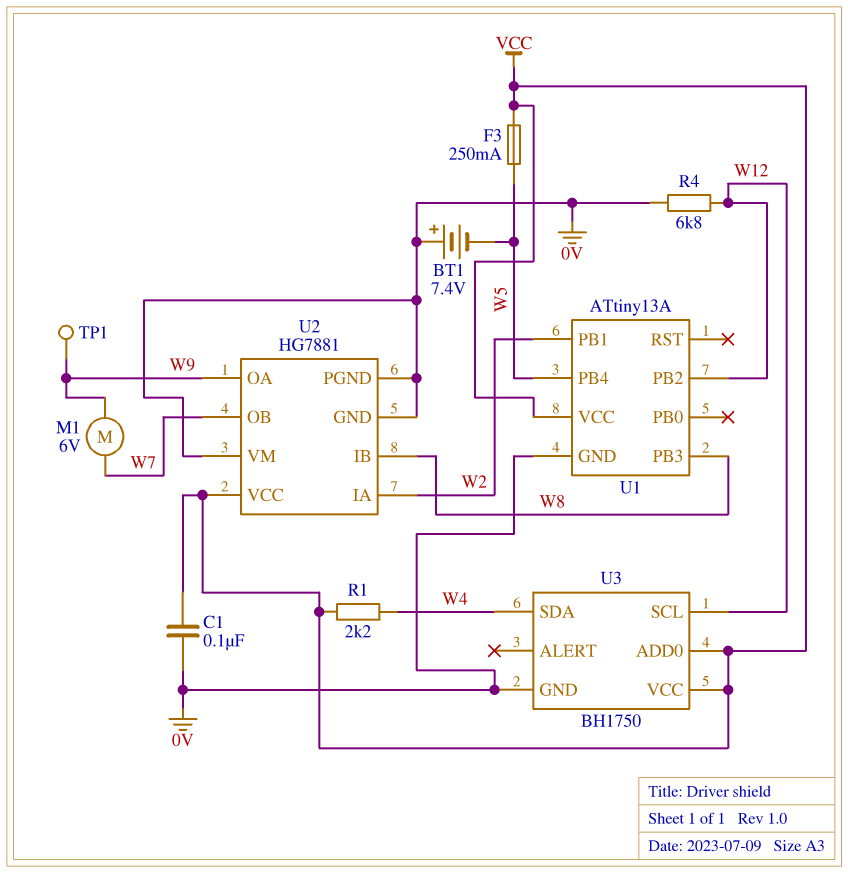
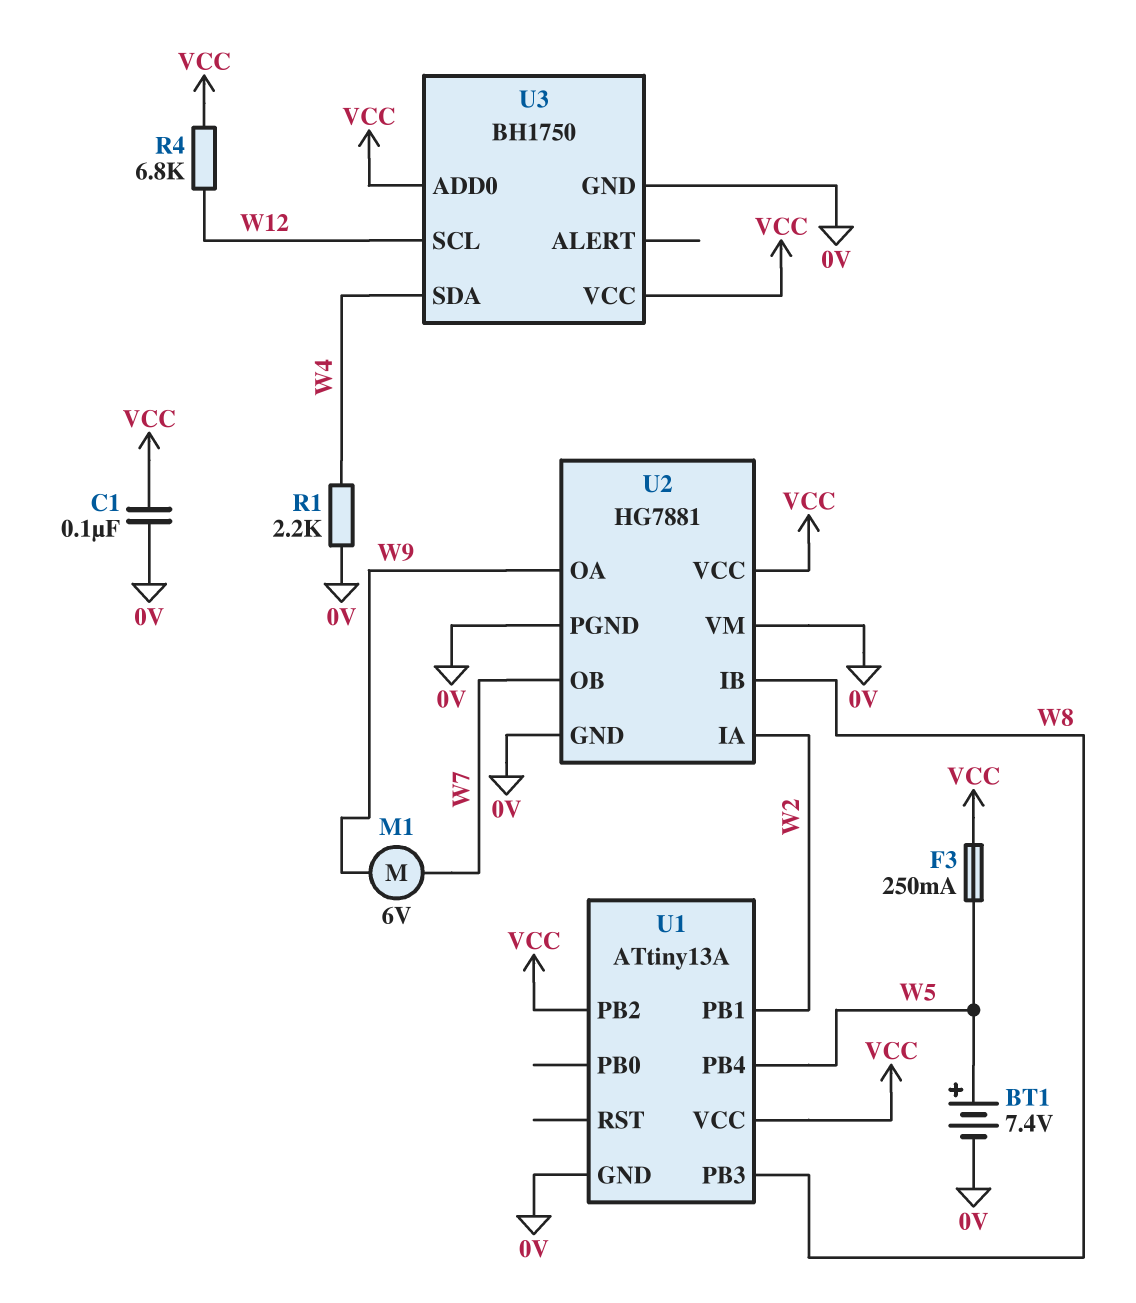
BT1: 7.4V (plus 0V, minus W5) -> 7.4V (plus W5, minus 0V)
R1: 2.2k (VCC, W4) -> 2.2k (0V, W4)
R4: 6.8k (0V, W12) -> 6.8k (VCC, W12)
TP1: test point (W9) -> none
U1 pin PB2: W12 -> VCC

